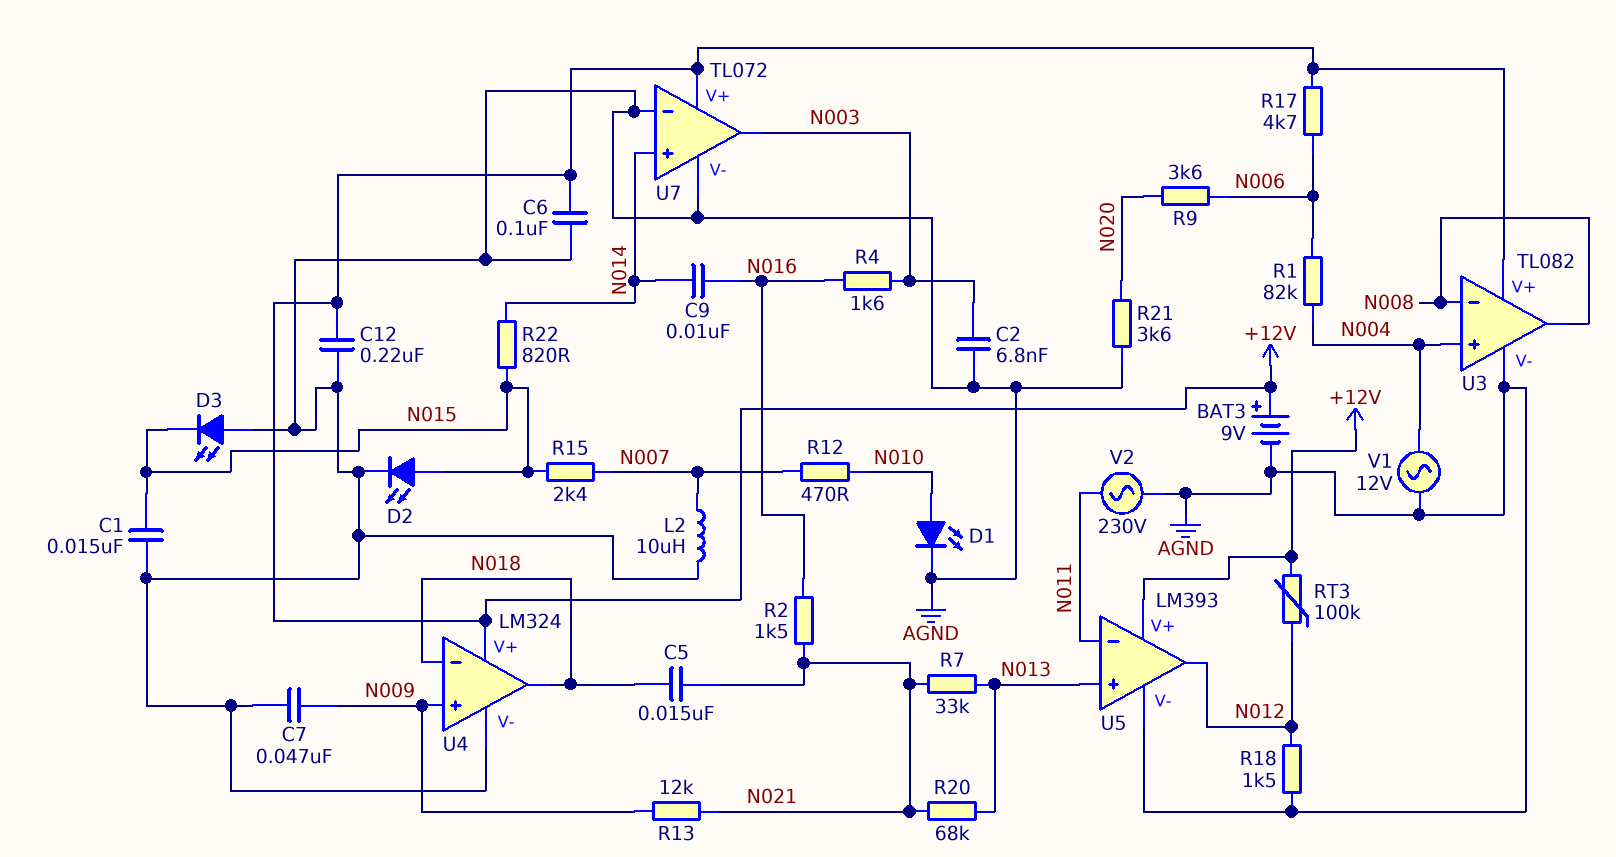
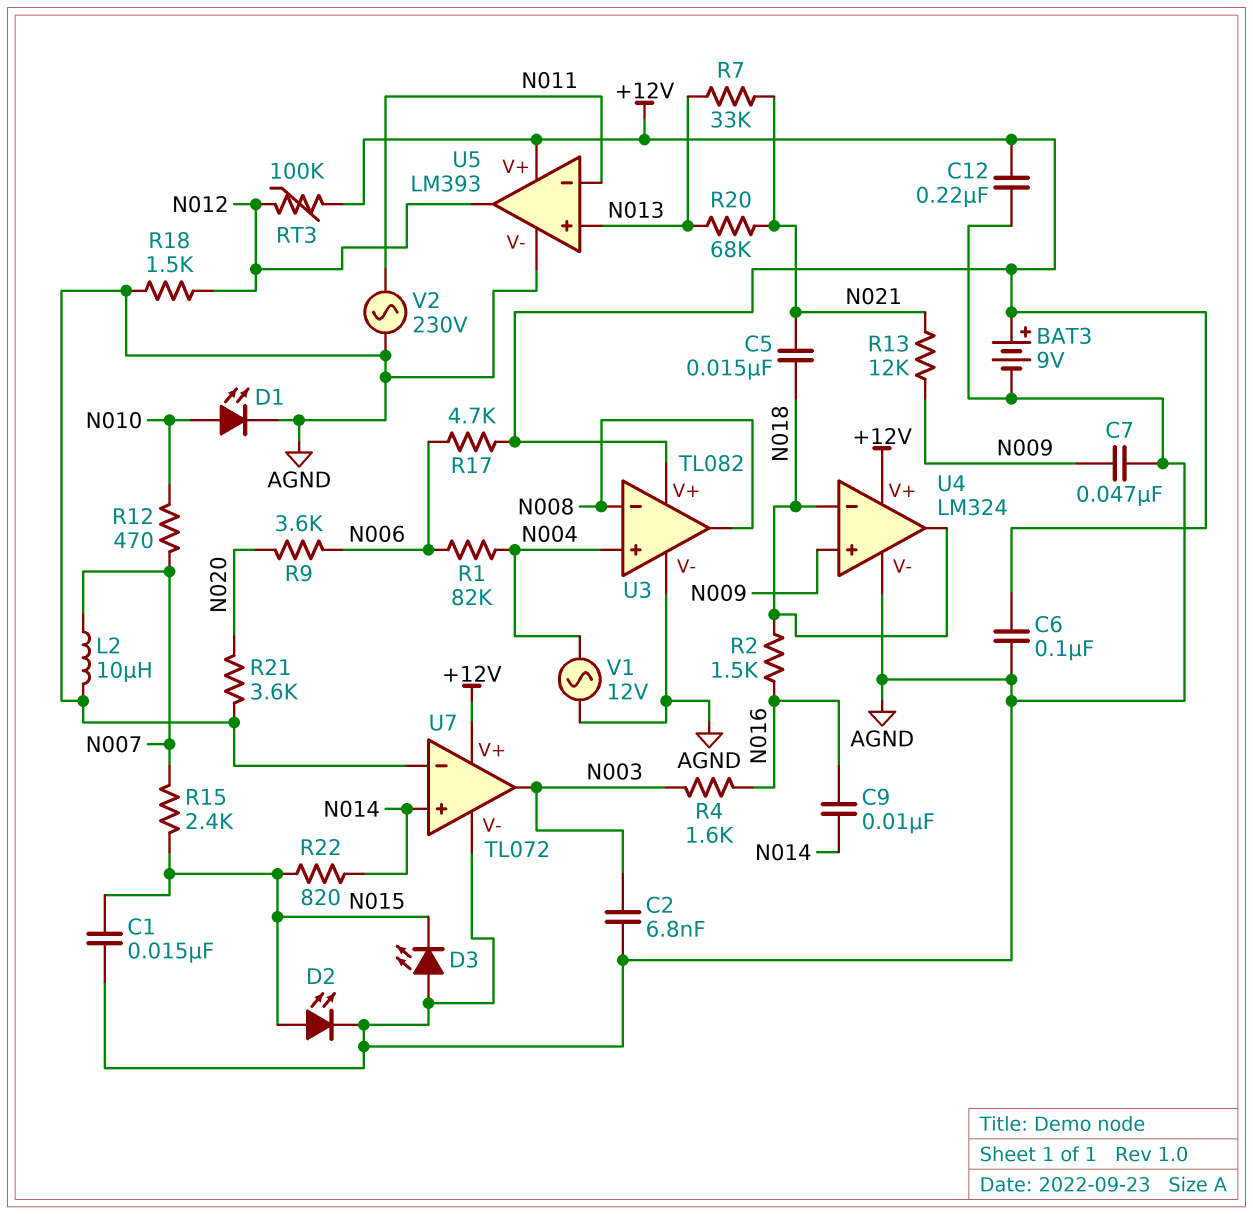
R2: 1.5k (N016, N021) -> 1.5k (N016, N018)

